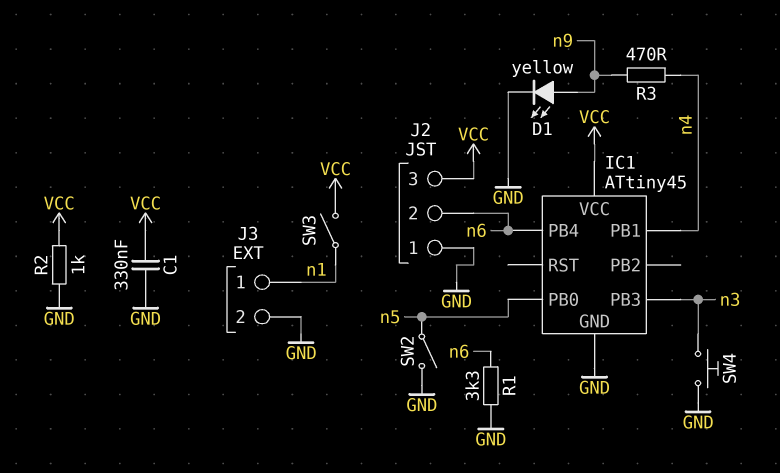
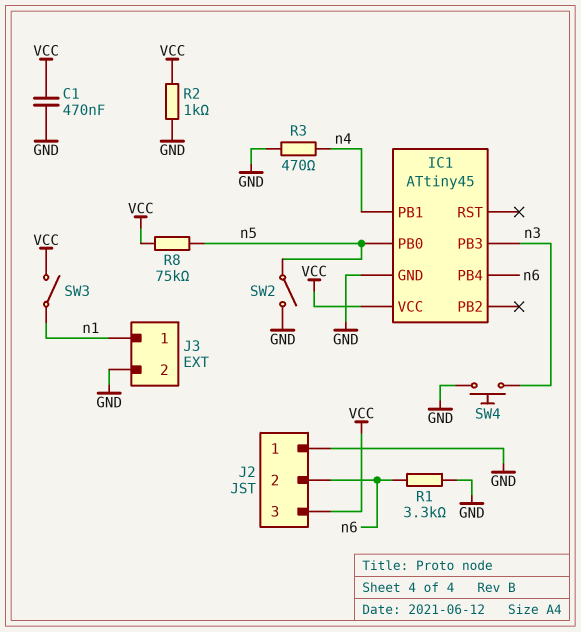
C1: 330nF (GND, VCC) -> 470nF (GND, VCC)
D1: LED yellow (A n9, K GND) -> none
R3: 470 (n4, n9) -> 470 (GND, n4)
R8: none -> 75k (VCC, n5)

